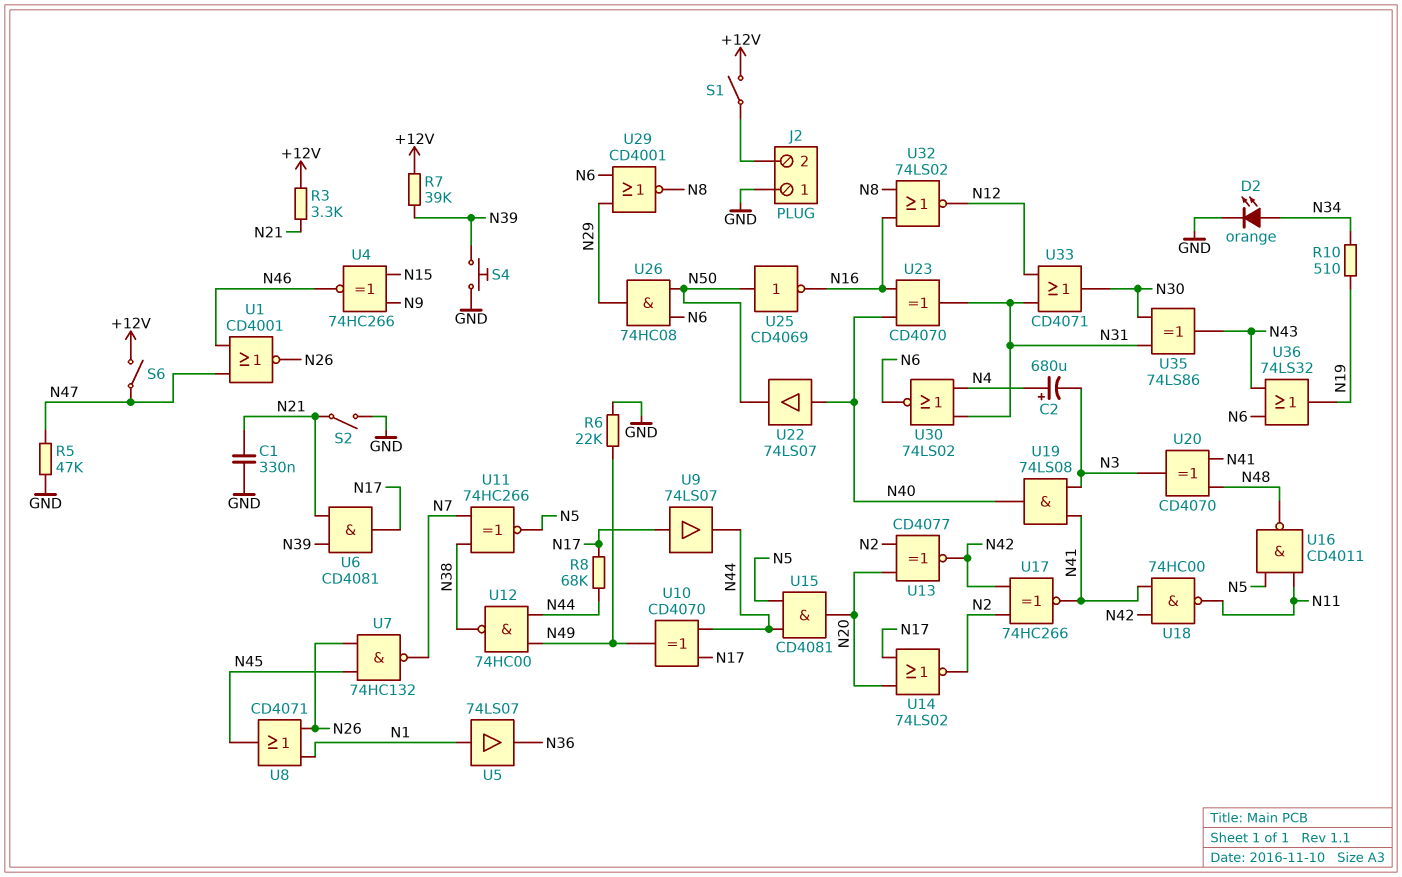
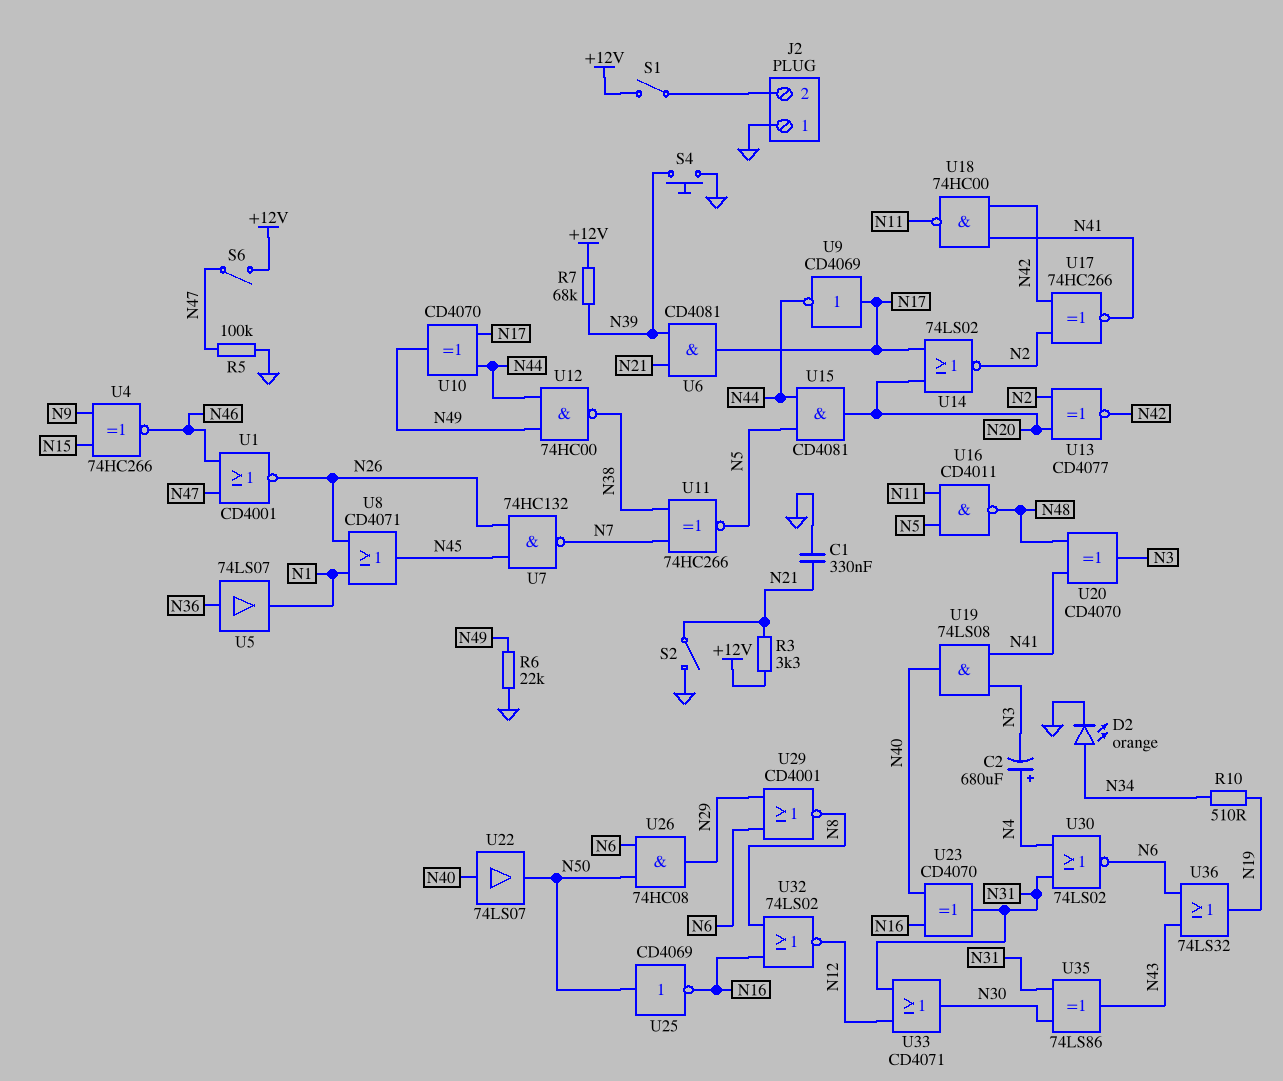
R5: 47k (GND, N47) -> 100k (GND, N47)
R7: 39k (+12V, N39) -> 68k (+12V, N39)
R8: 68k (N17, N44) -> none
U5: buffer 74LS07 (in N1, out N36) -> buffer 74LS07 (in N36, out N1)
U9: buffer 74LS07 (in N17, out N44) -> NOT CD4069 (in N17, out N44)

